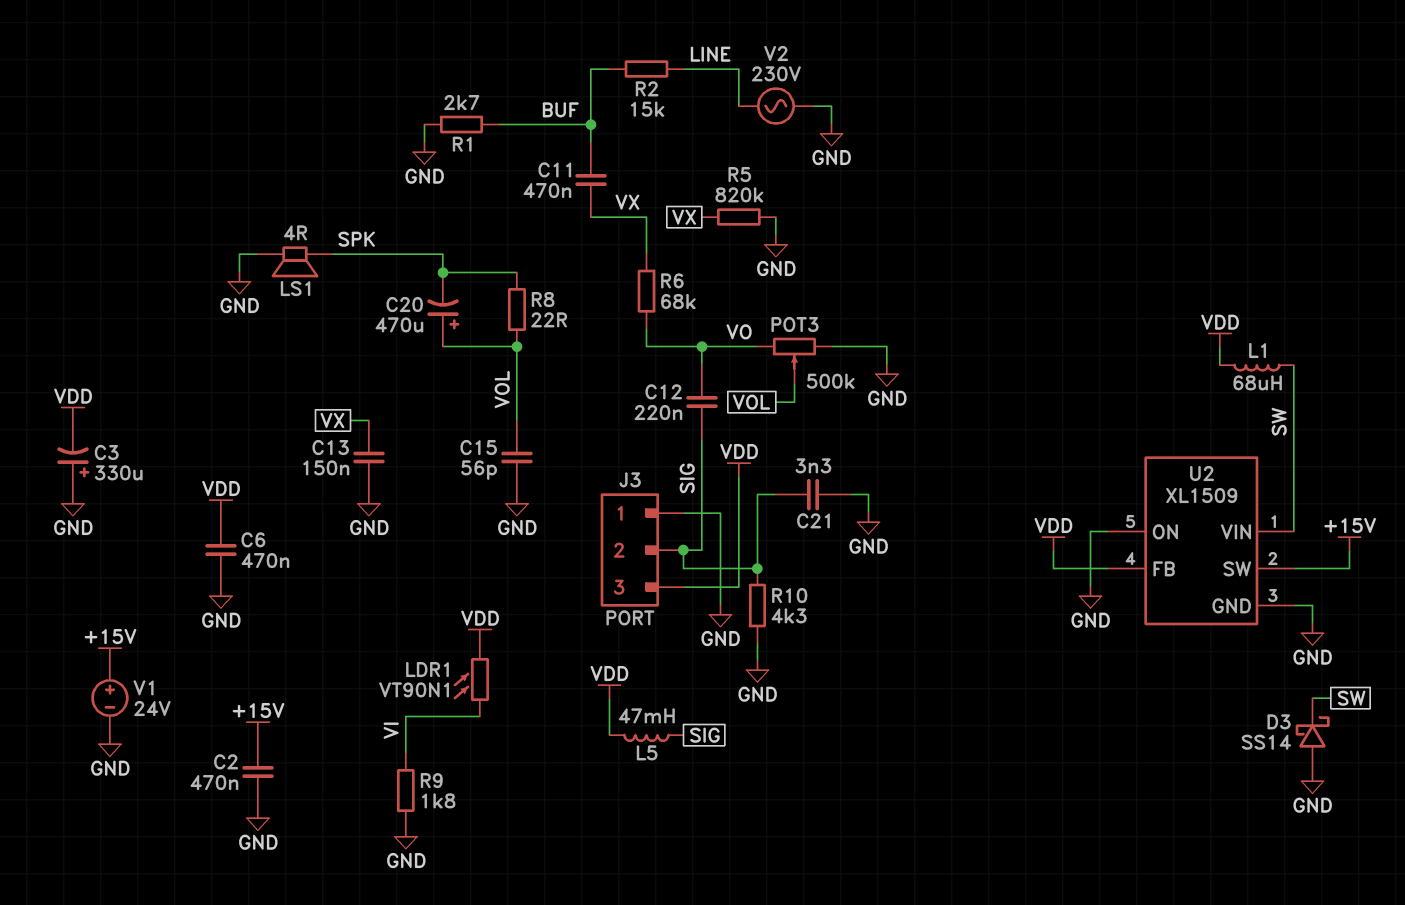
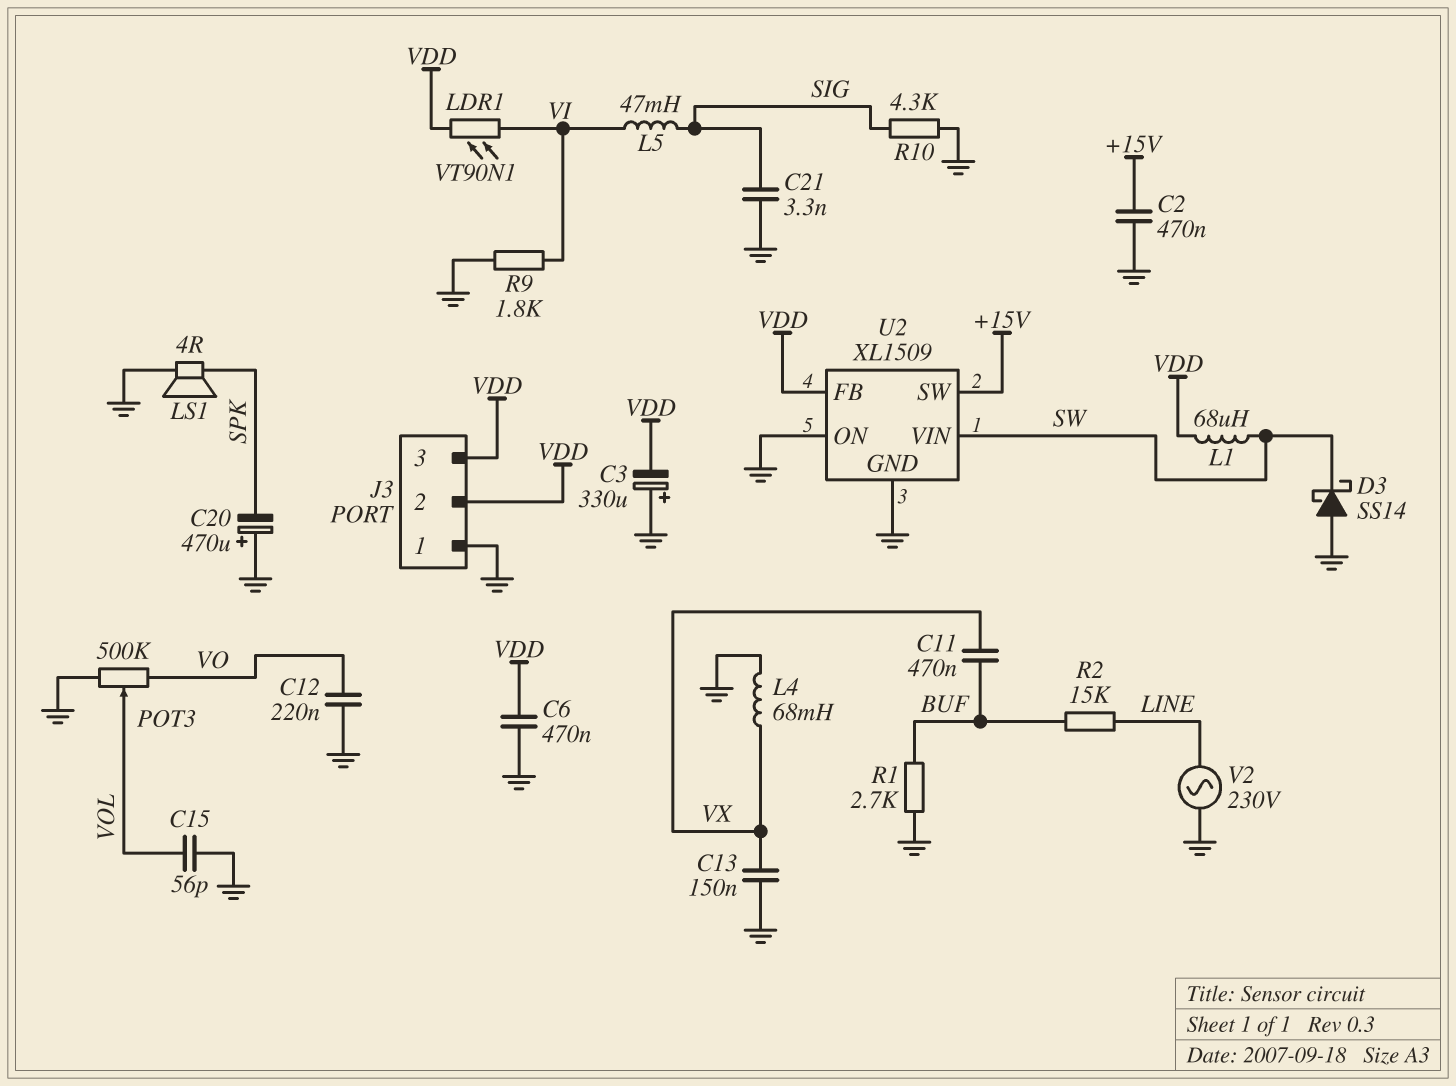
C12: 220nF (SIG, VO) -> 220nF (GND, VO)
C20: 470uF (plus VOL, minus SPK) -> 470uF (plus GND, minus SPK)
J3 pin 2: SIG -> VDD
L4: none -> 68mH (GND, VX)
L5: 47mH (SIG, VDD) -> 47mH (SIG, VI)
R5: 820k (GND, VX) -> none
R6: 68k (VO, VX) -> none
R8: 22 (SPK, VOL) -> none
V1: 24V (plus +15V, minus GND) -> none

